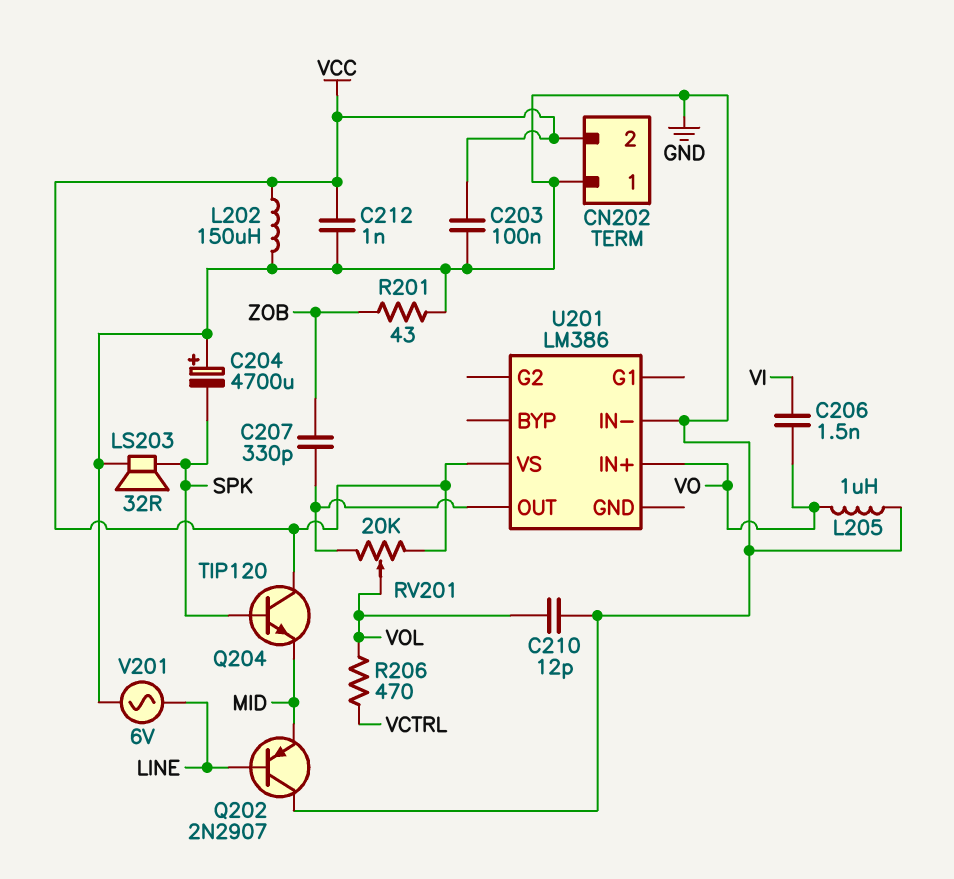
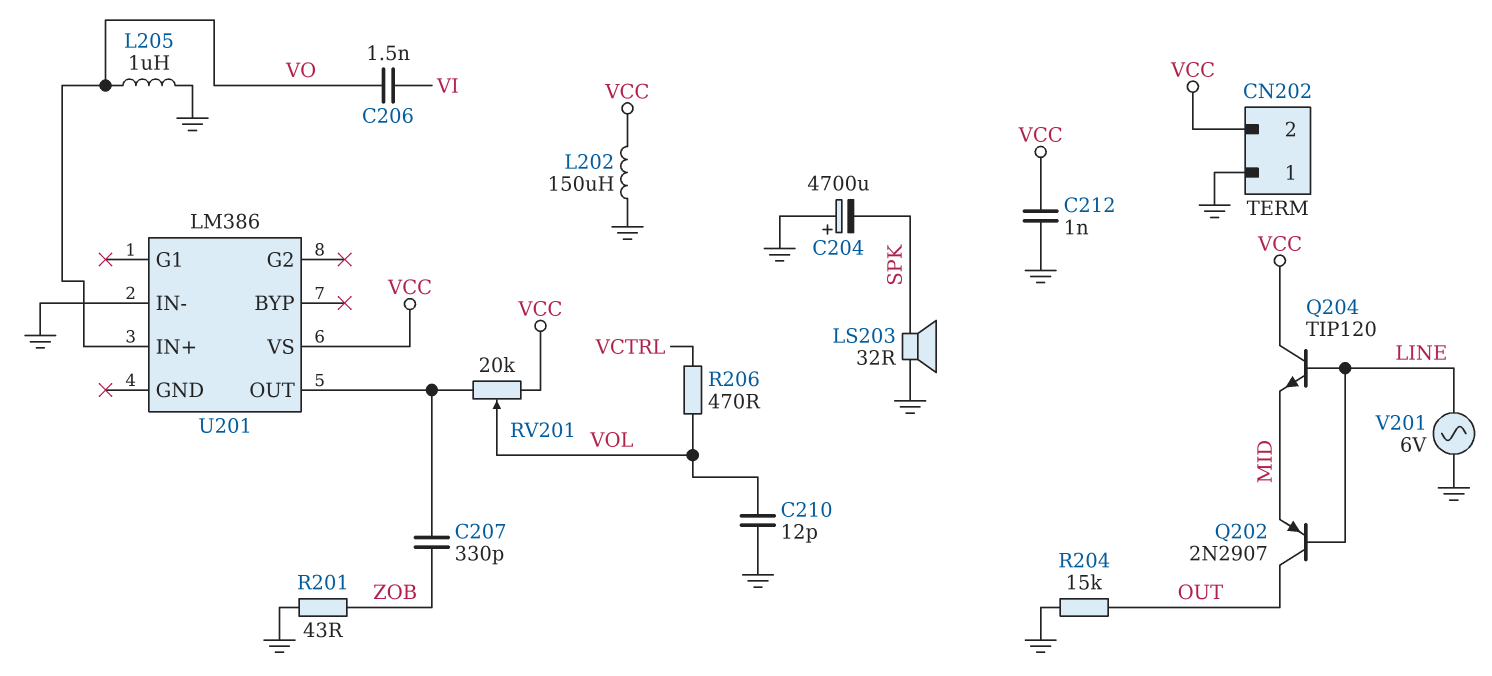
C203: 100nF (GND, VCC) -> none
Q202: PNP 2N2907 (B LINE, C GND, E MID) -> PNP 2N2907 (B LINE, C OUT, E MID)
Q204: NPN TIP120 (B SPK, C VCC, E MID) -> NPN TIP120 (B LINE, C VCC, E MID)
R204: none -> 15k (GND, OUT)

